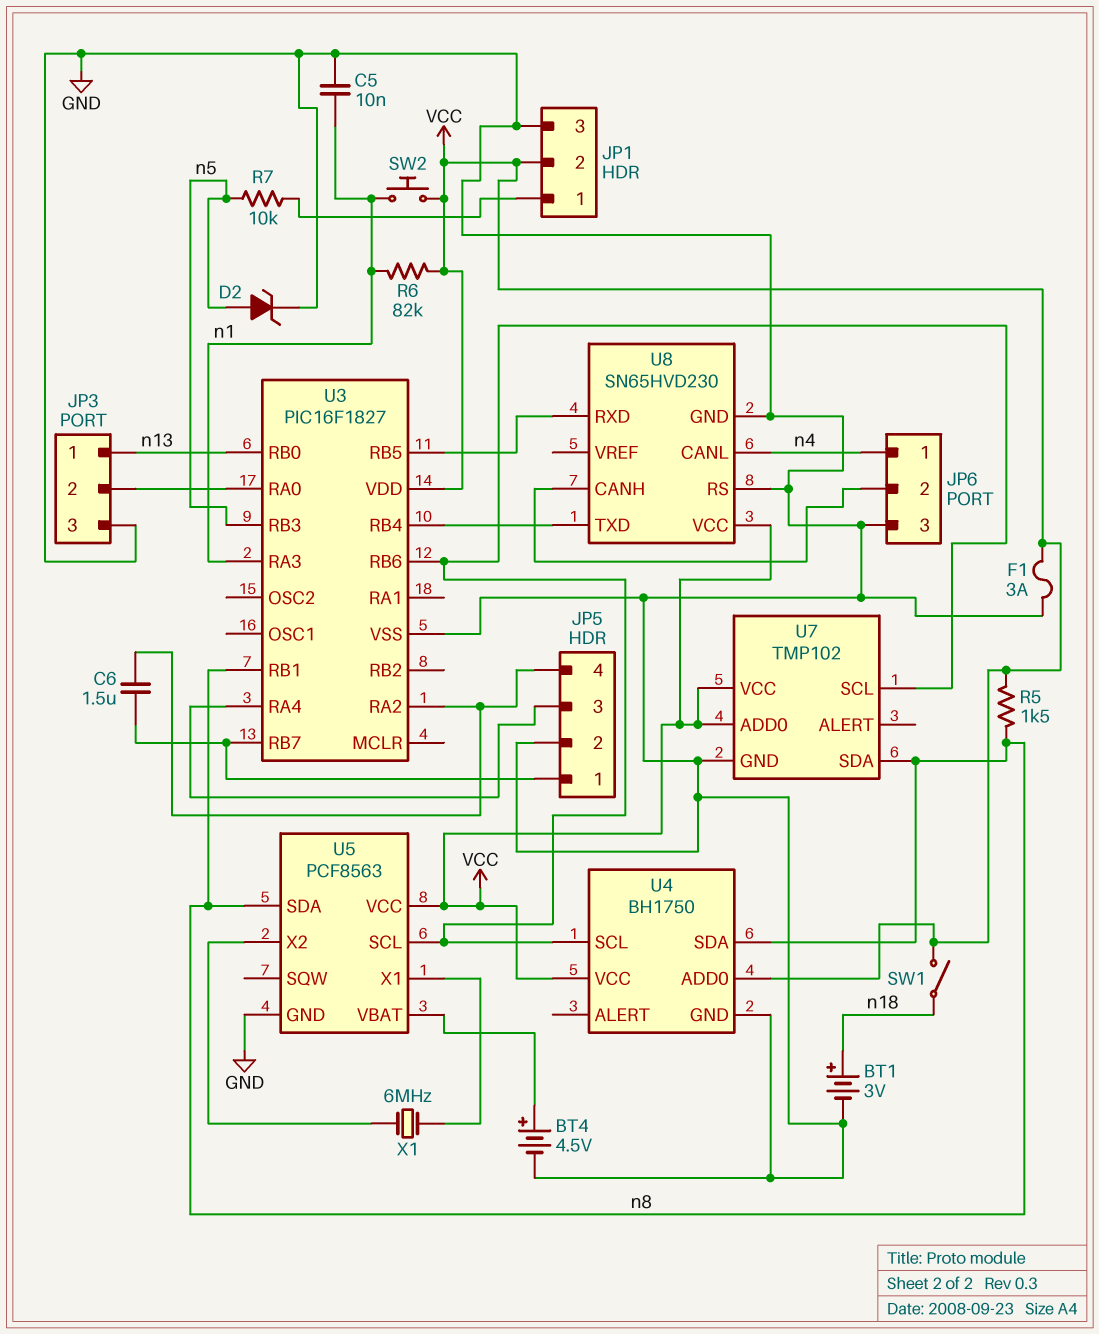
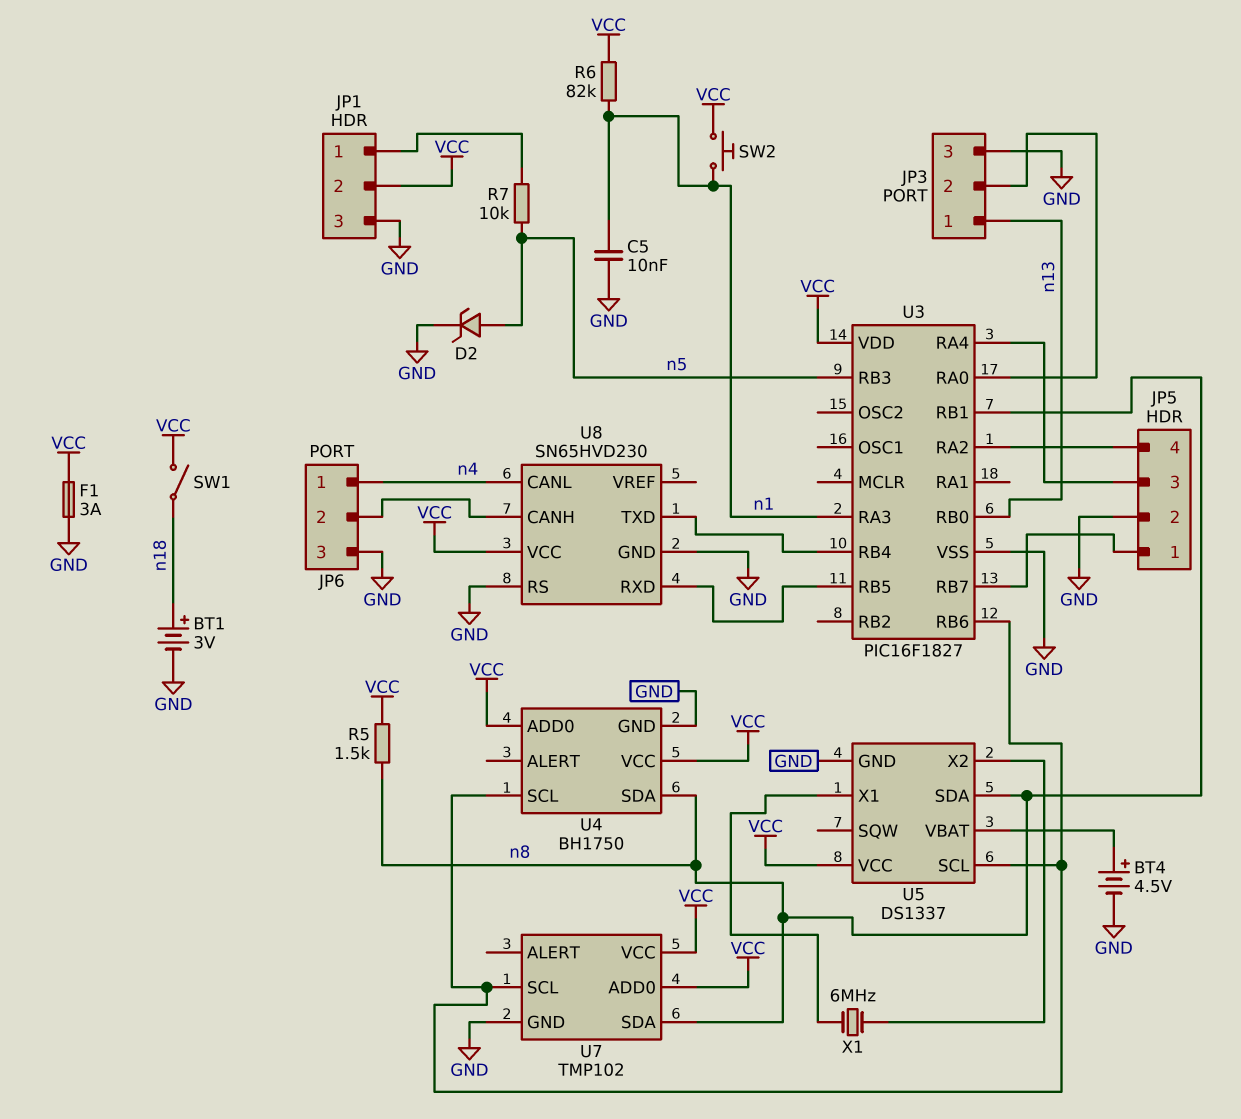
C6: 1.5uF (JP5/1, JP5/4) -> none
U5: PCF8563 -> DS1337

